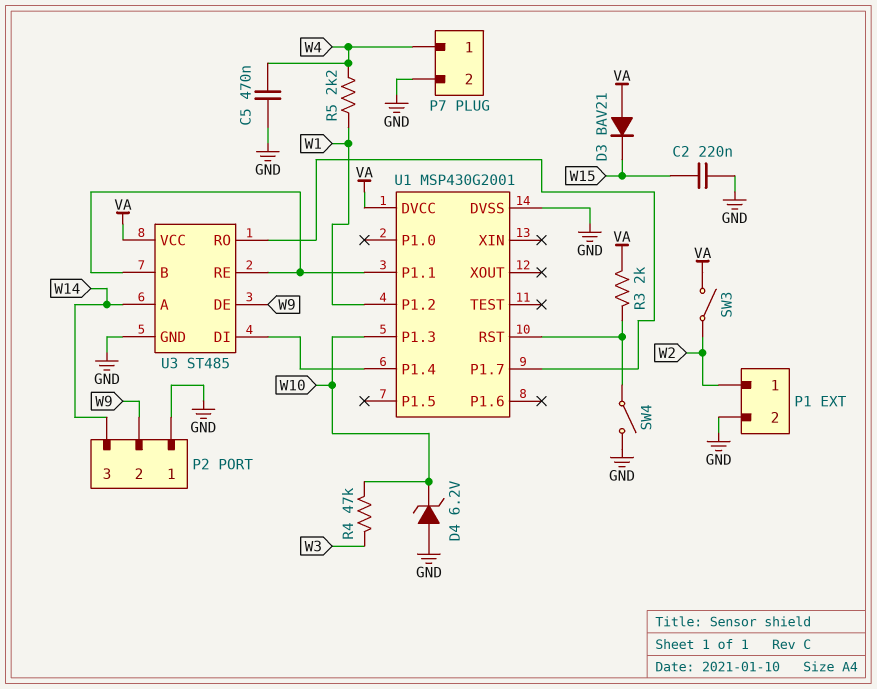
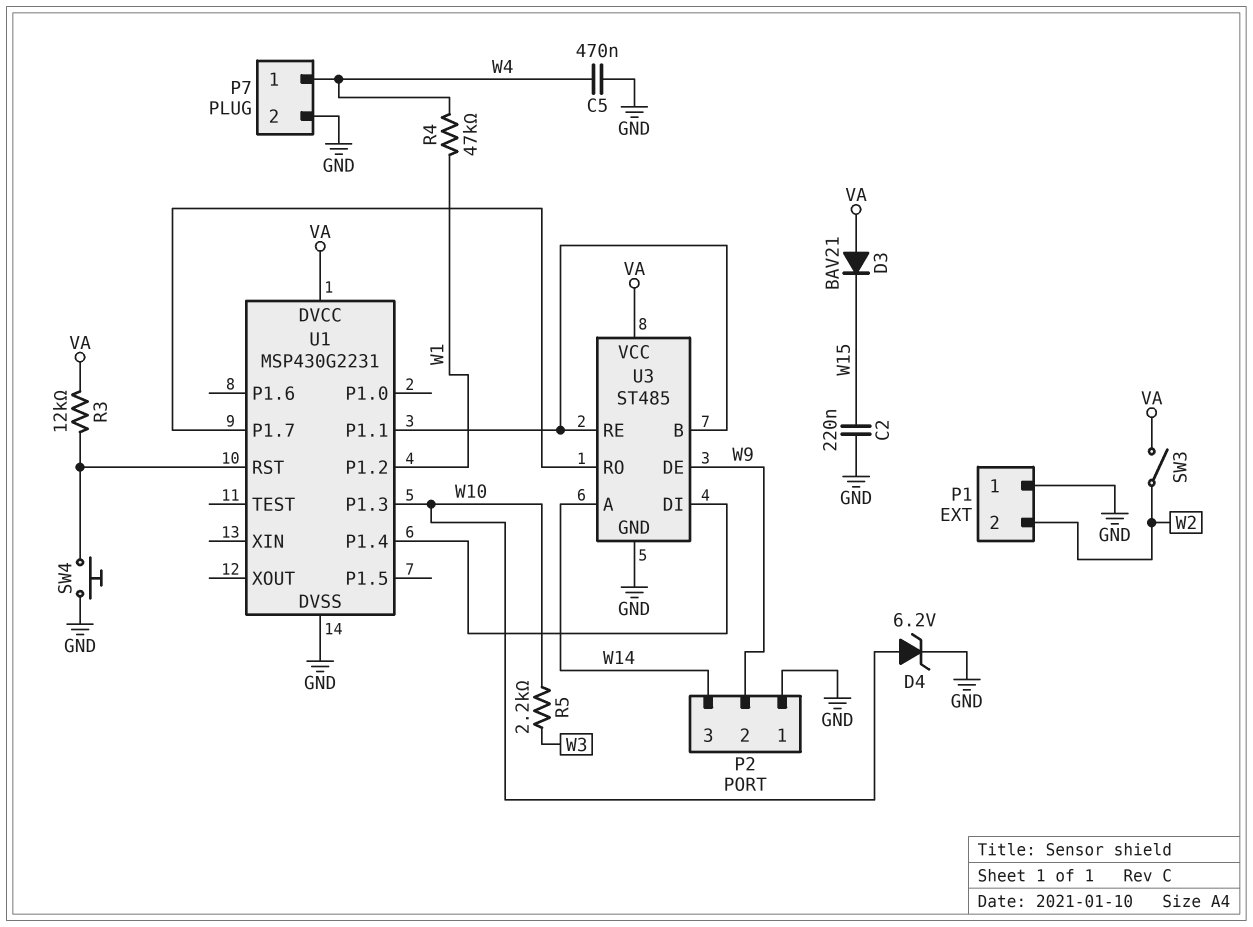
D4: zener 6.2V (A GND, K W10) -> zener 6.2V (A W10, K GND)
P1 pin 1: W2 -> GND
P1 pin 2: GND -> W2
R3: 2k (U1/RST, VA) -> 12k (U1/RST, VA)
R4: 47k (W3, W10) -> 47k (W1, W4)
R5: 2.2k (W1, W4) -> 2.2k (W3, W10)
SW4: switch (GND, U1/RST) -> button (GND, U1/RST)
U1: MSP430G2001 -> MSP430G2231

